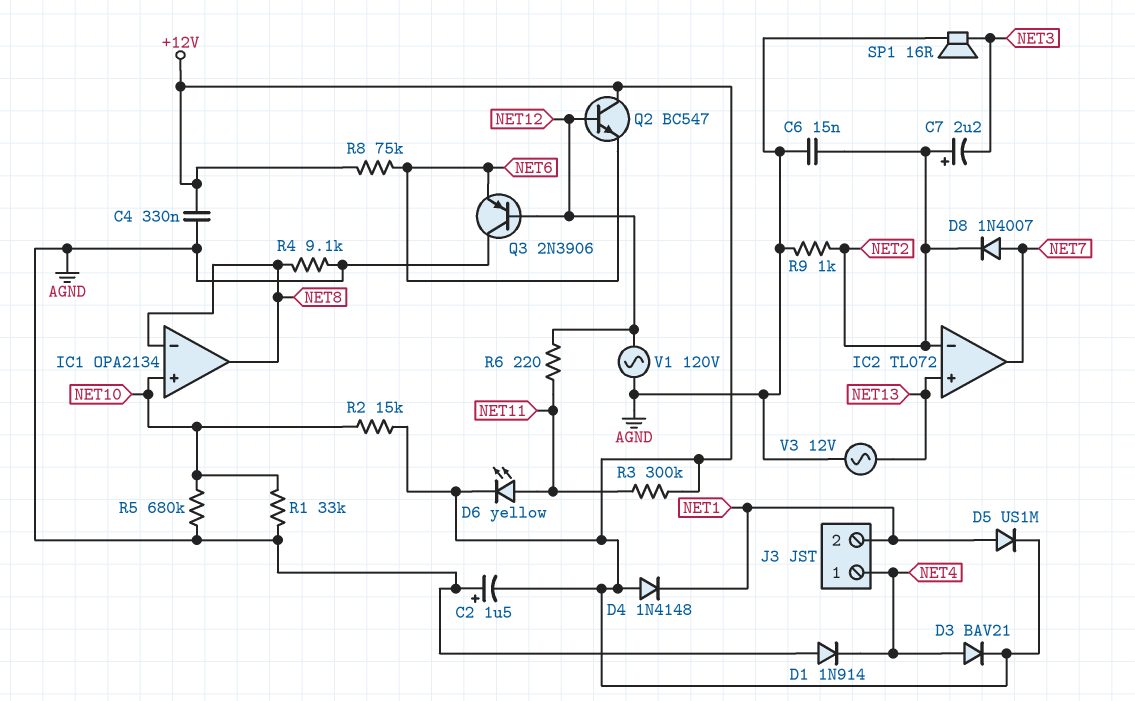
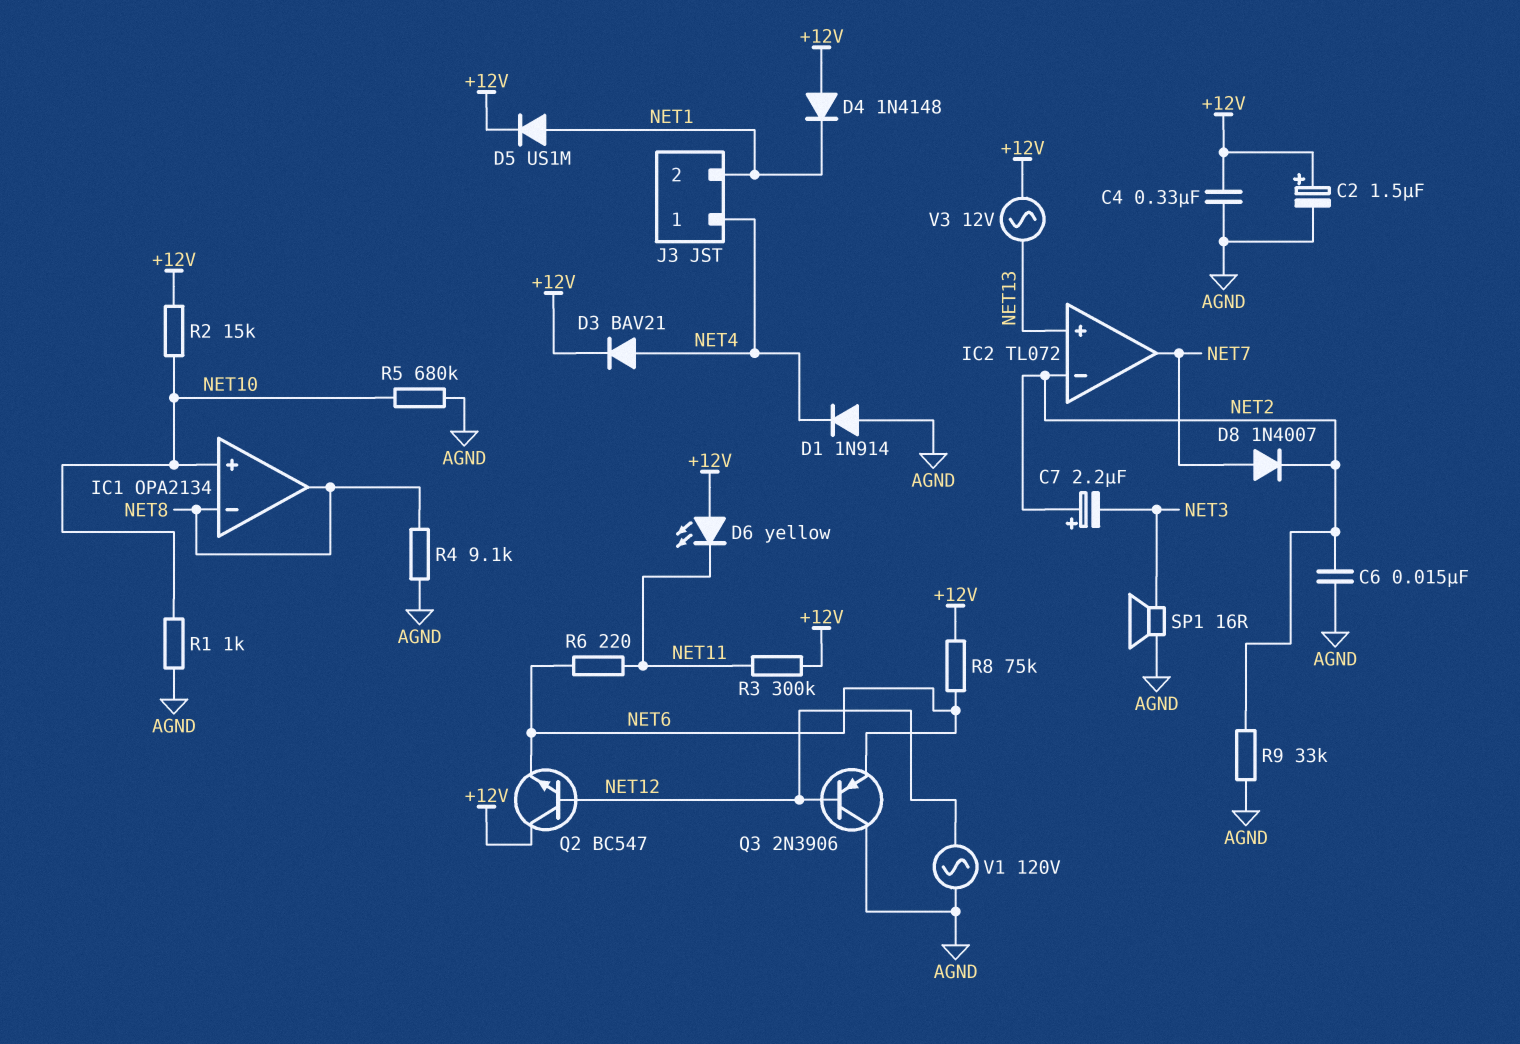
C2: 1.5uF (plus AGND, minus +12V) -> 1.5uF (plus +12V, minus AGND)
D6: LED yellow (A NET11, K +12V) -> LED yellow (A +12V, K NET11)
R1: 33k (AGND, NET10) -> 1k (AGND, NET10)
R6: 220 (NET11, NET12) -> 220 (NET6, NET11)
R9: 1k (AGND, NET2) -> 33k (AGND, NET2)
V3: AC 12V (AGND, NET13) -> AC 12V (+12V, NET13)

